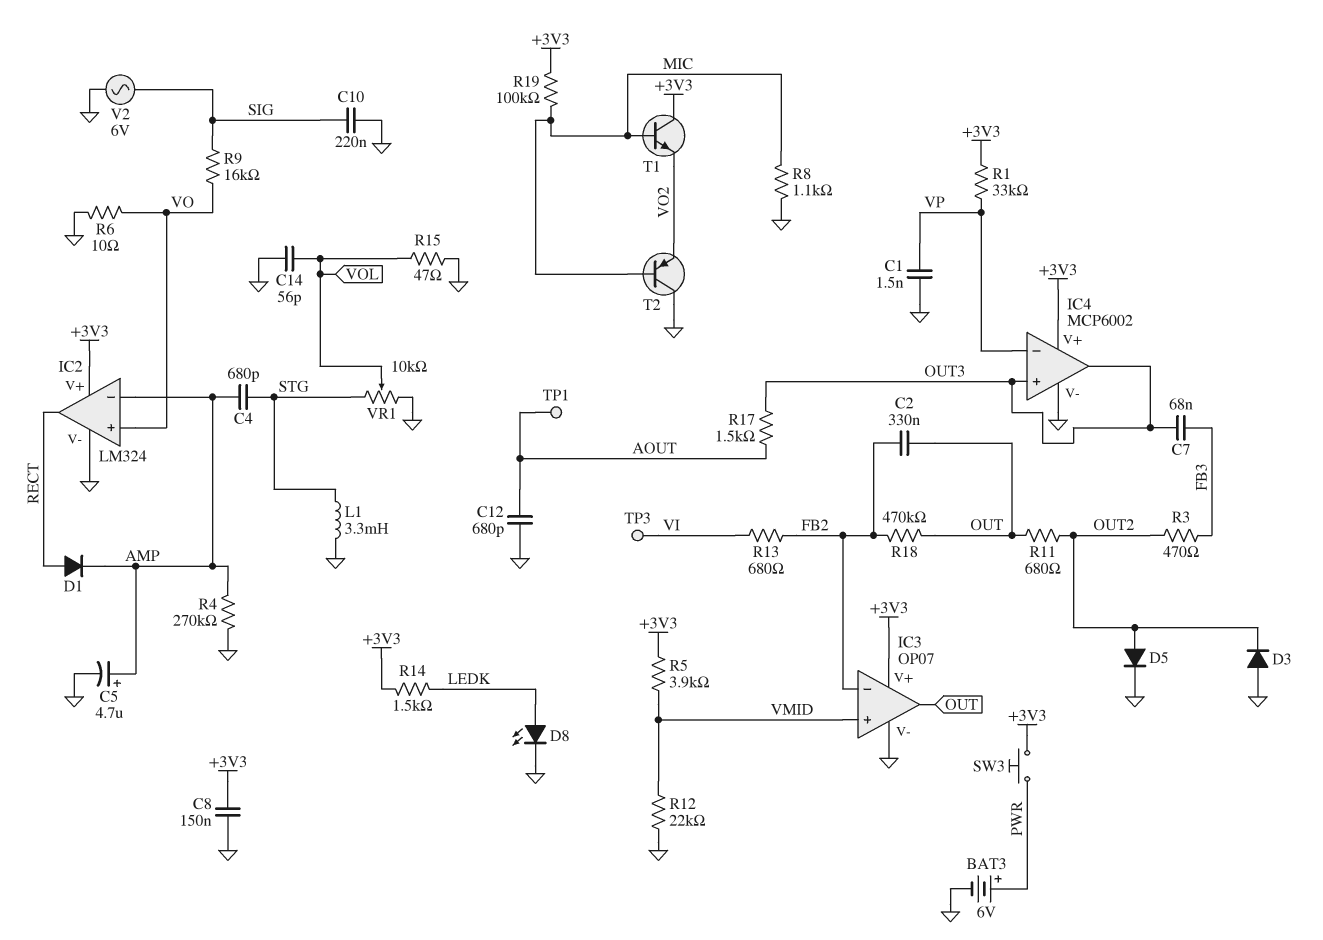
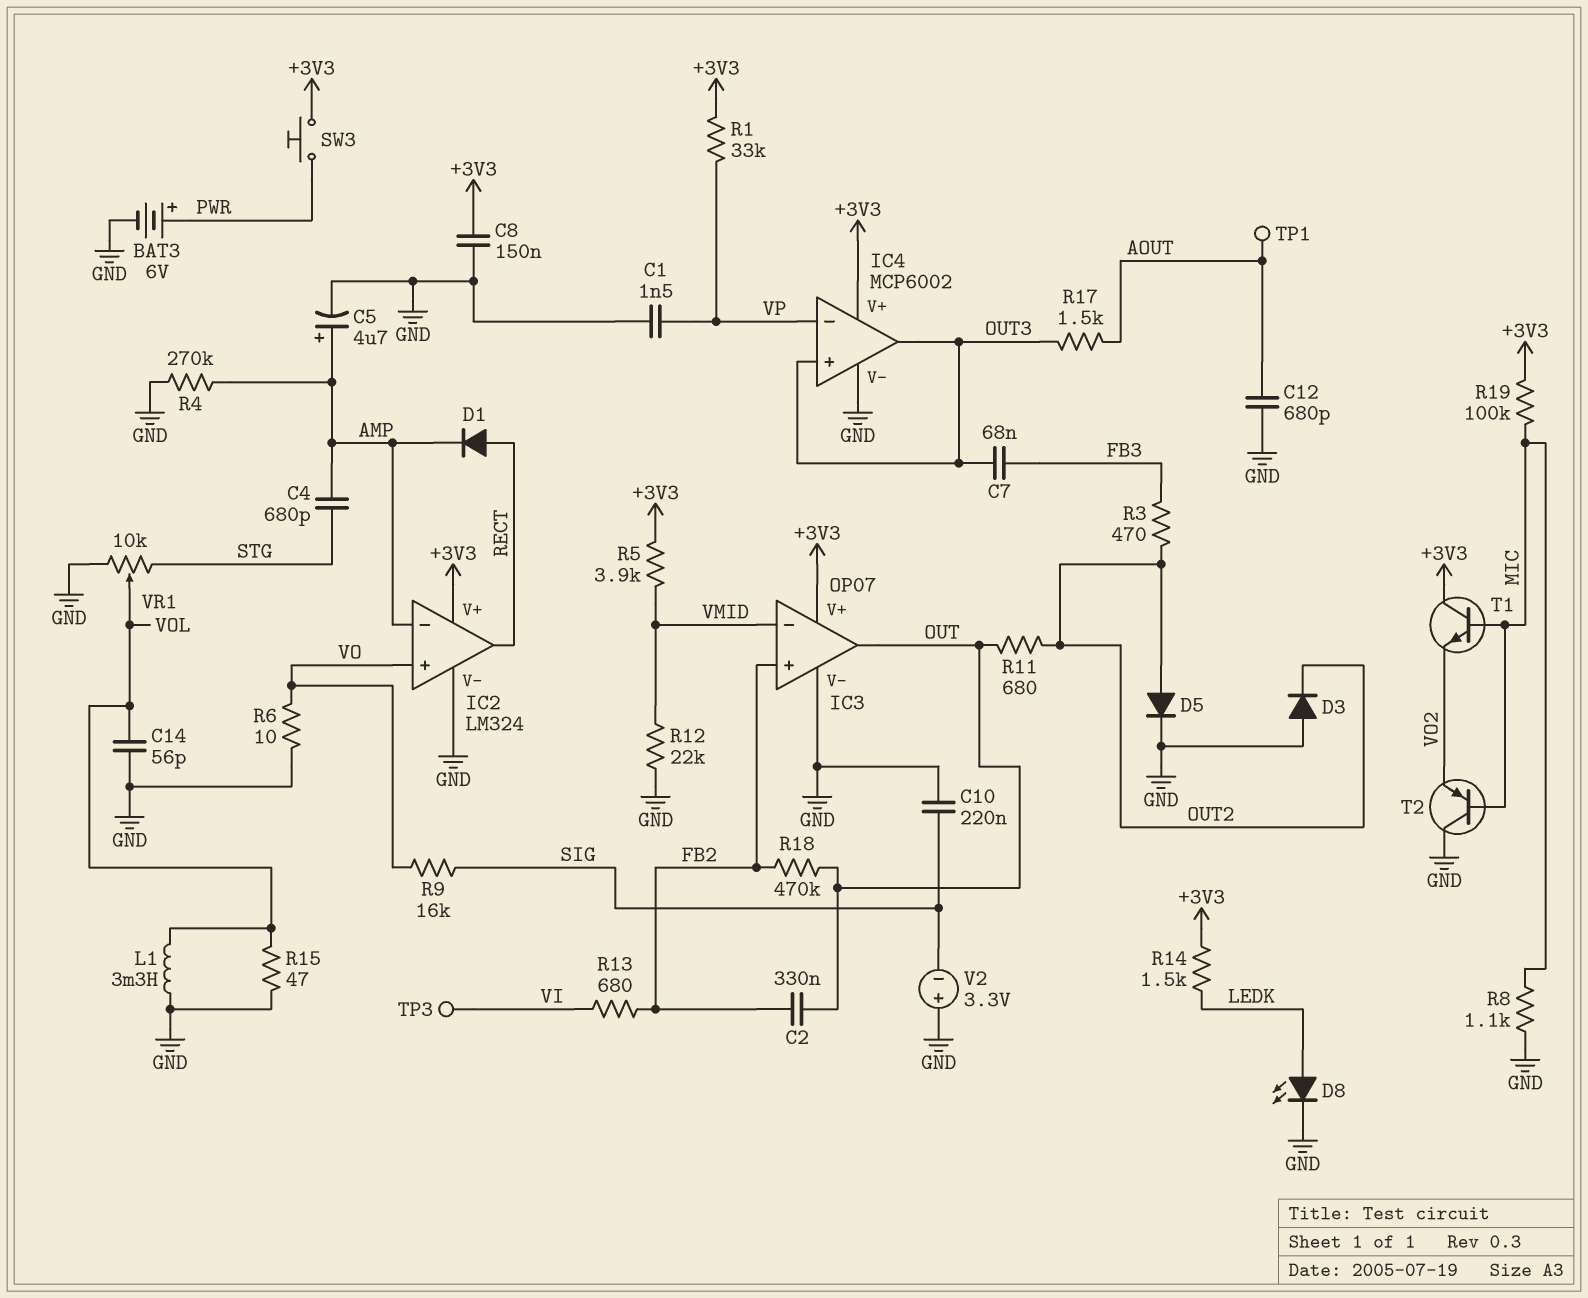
IC3 pin in+: VMID -> FB2
IC3 pin in-: FB2 -> VMID
L1: 3.3mH (GND, STG) -> 3.3mH (GND, VOL)
V2: AC 6V (GND, SIG) -> 3.3V (plus GND, minus SIG)

